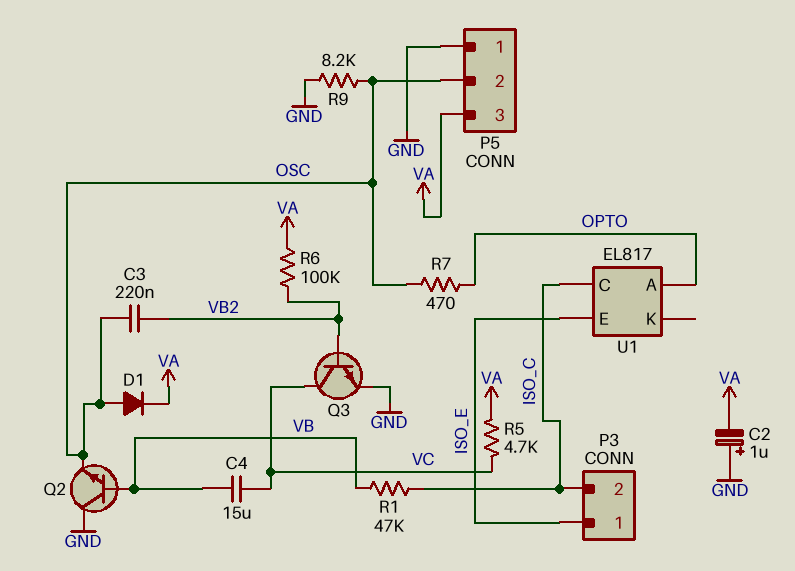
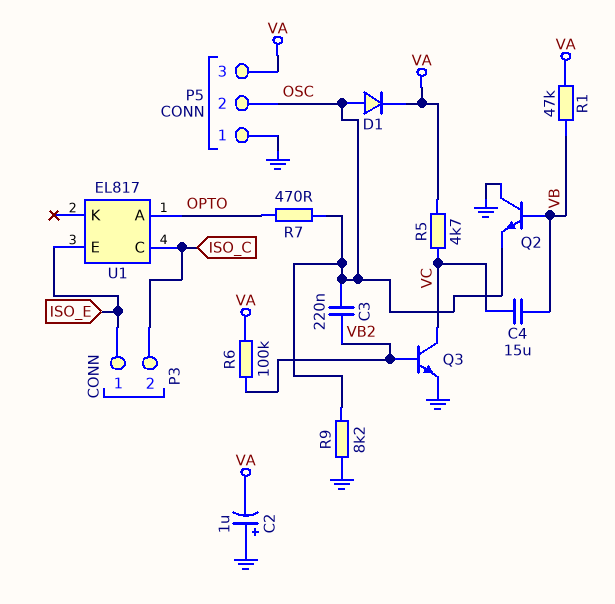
R1: 47k (ISO_C, VB) -> 47k (VA, VB)

